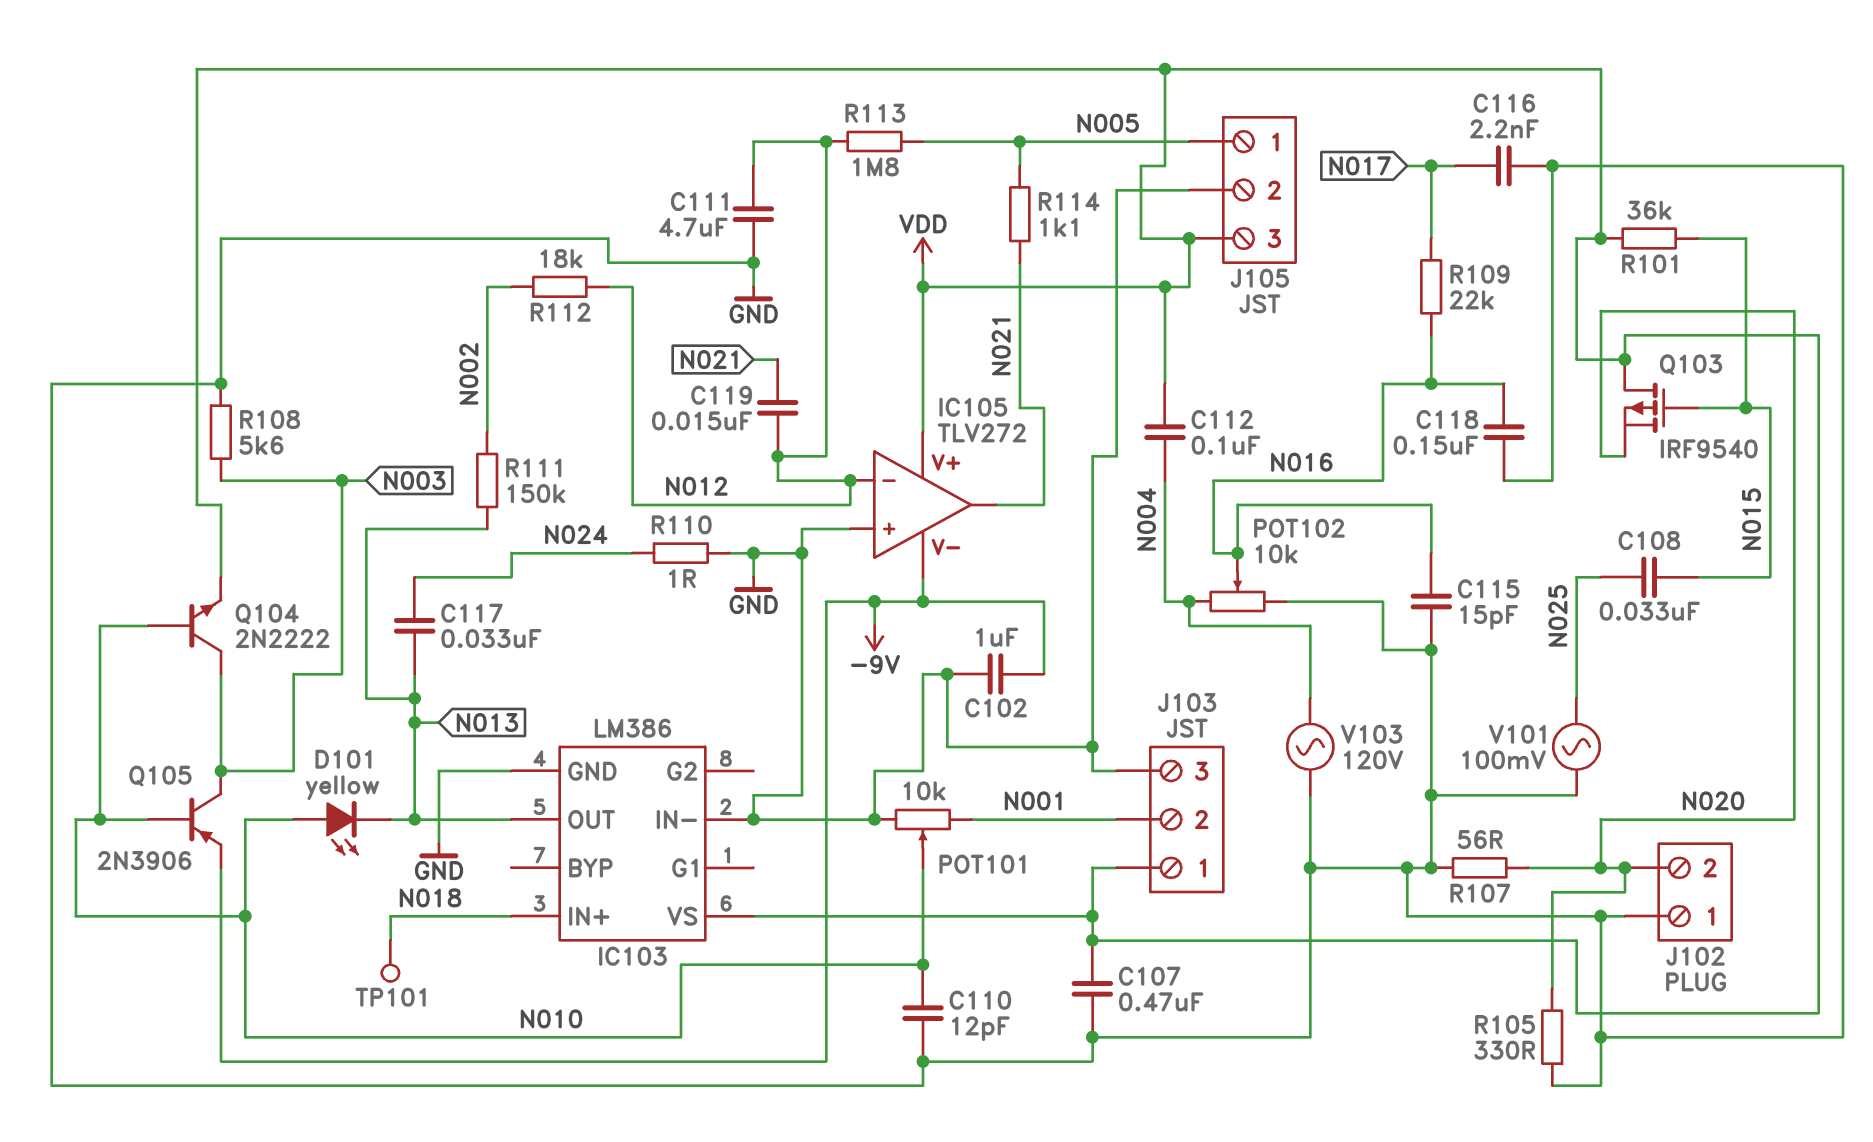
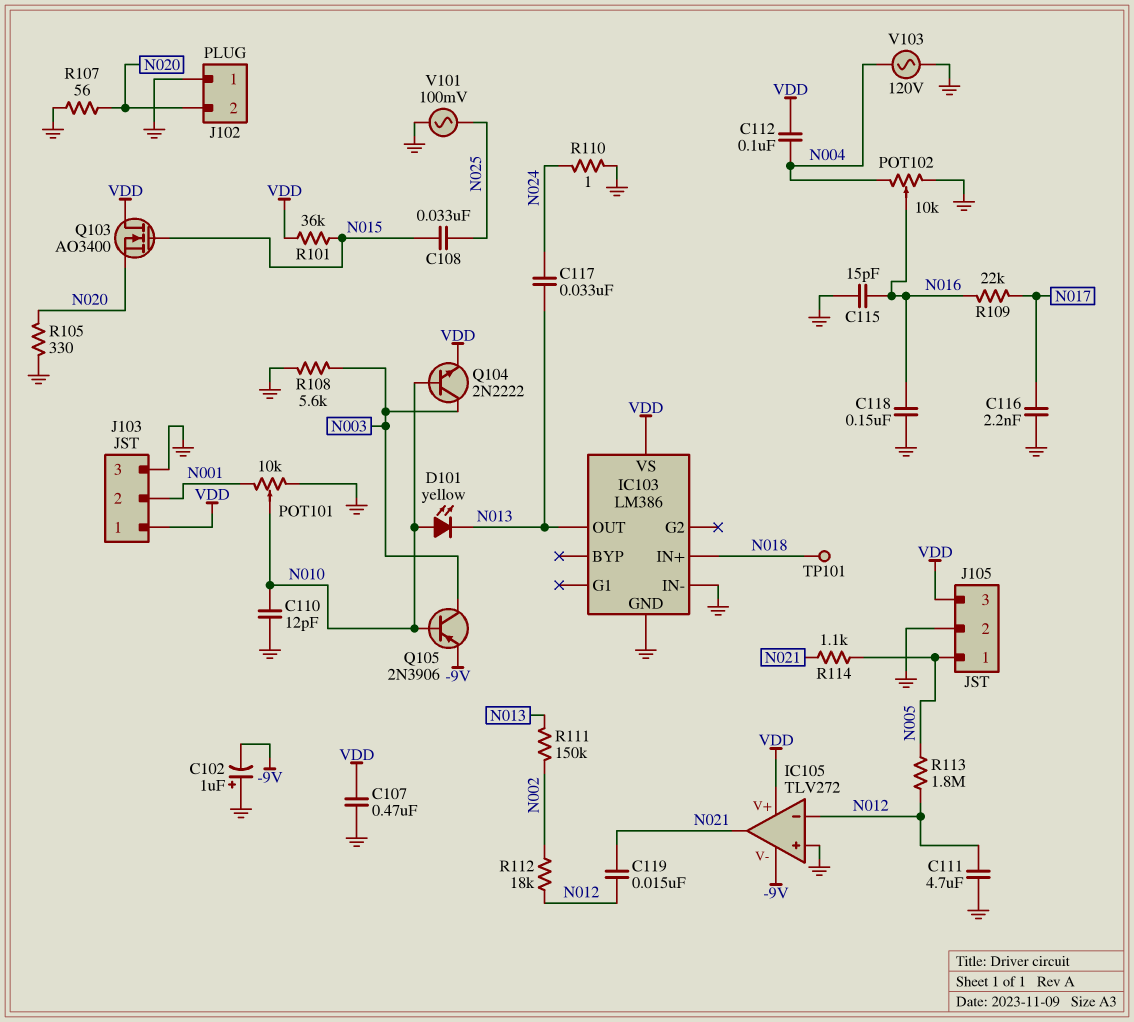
C102: 1uF (-9V, GND) -> 1uF (plus GND, minus -9V)
Q103: PMOS IRF9540 (G N015, D VDD, S N020) -> NMOS AO3400 (G N015, D VDD, S N020)

